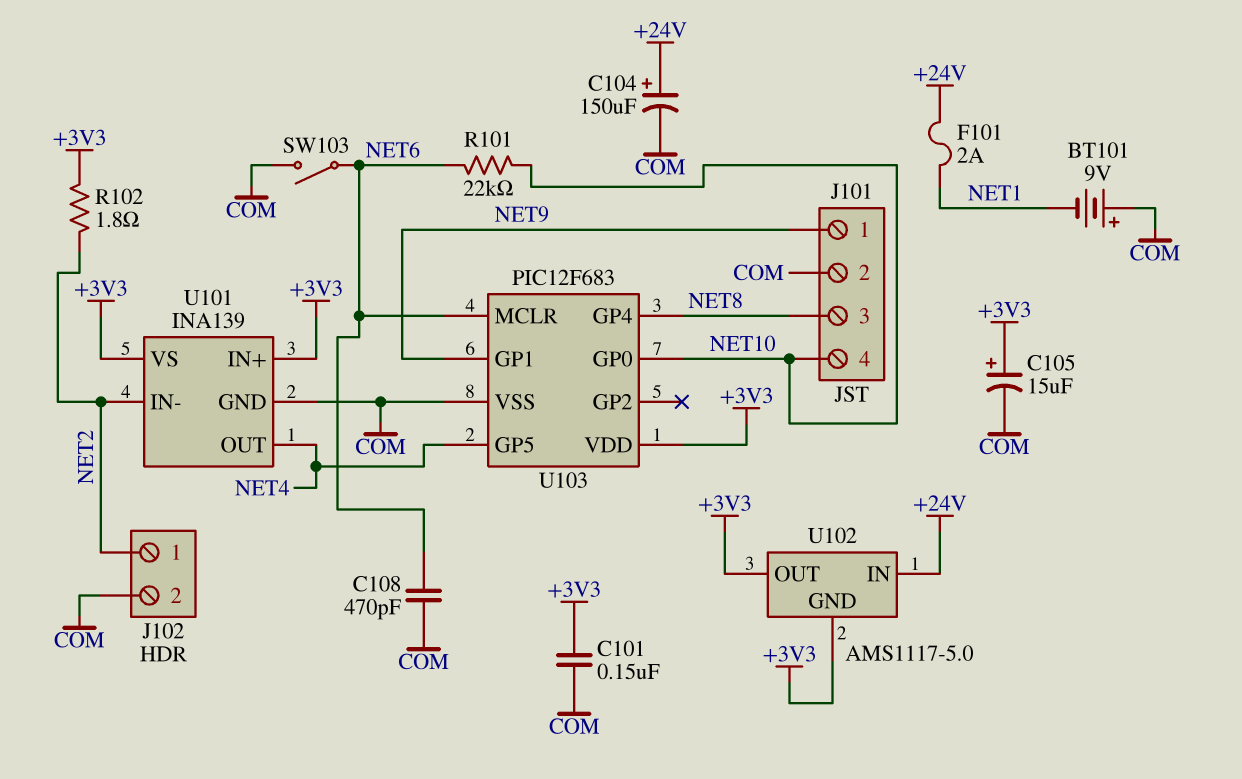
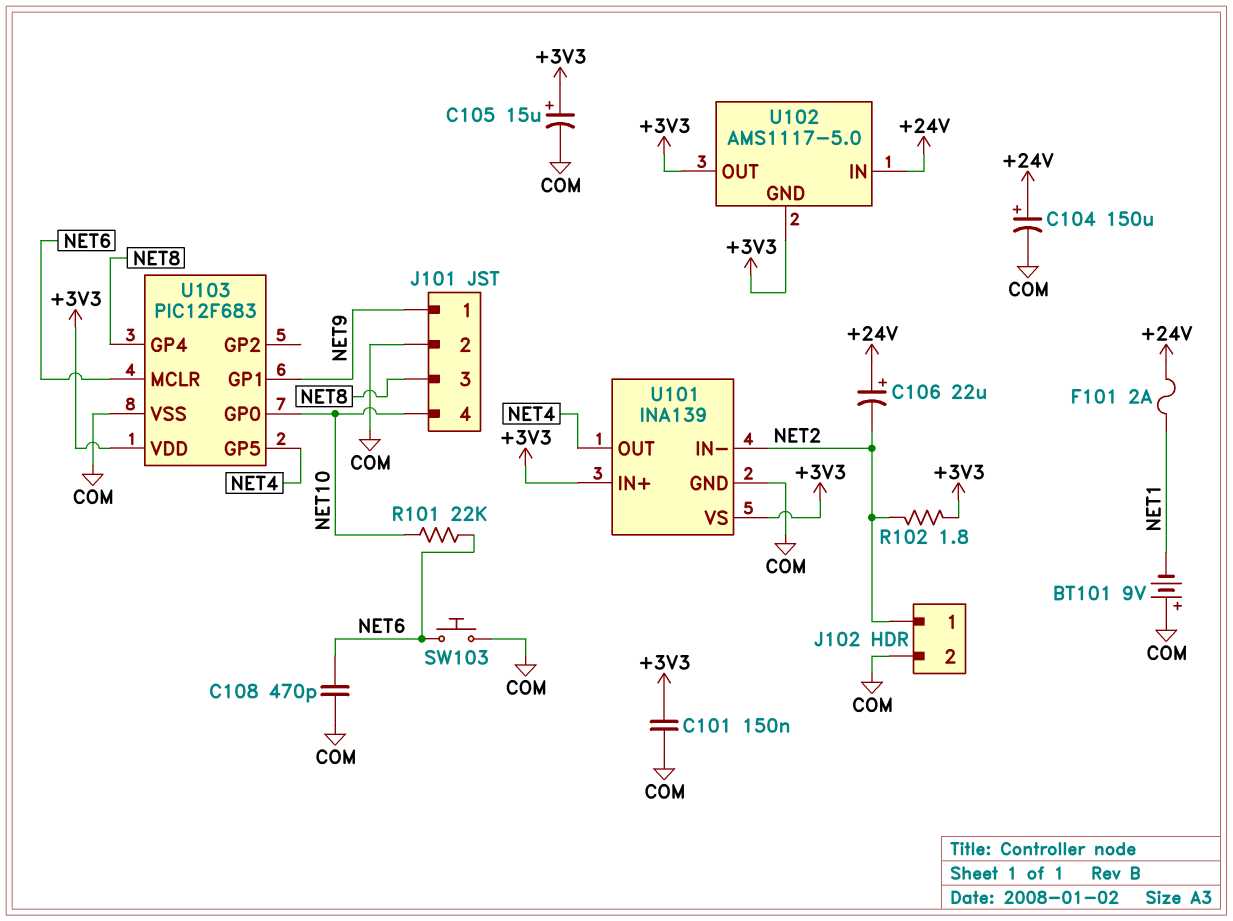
C106: none -> 22uF (plus +24V, minus NET2)
SW103: switch (COM, NET6) -> button (COM, NET6)

